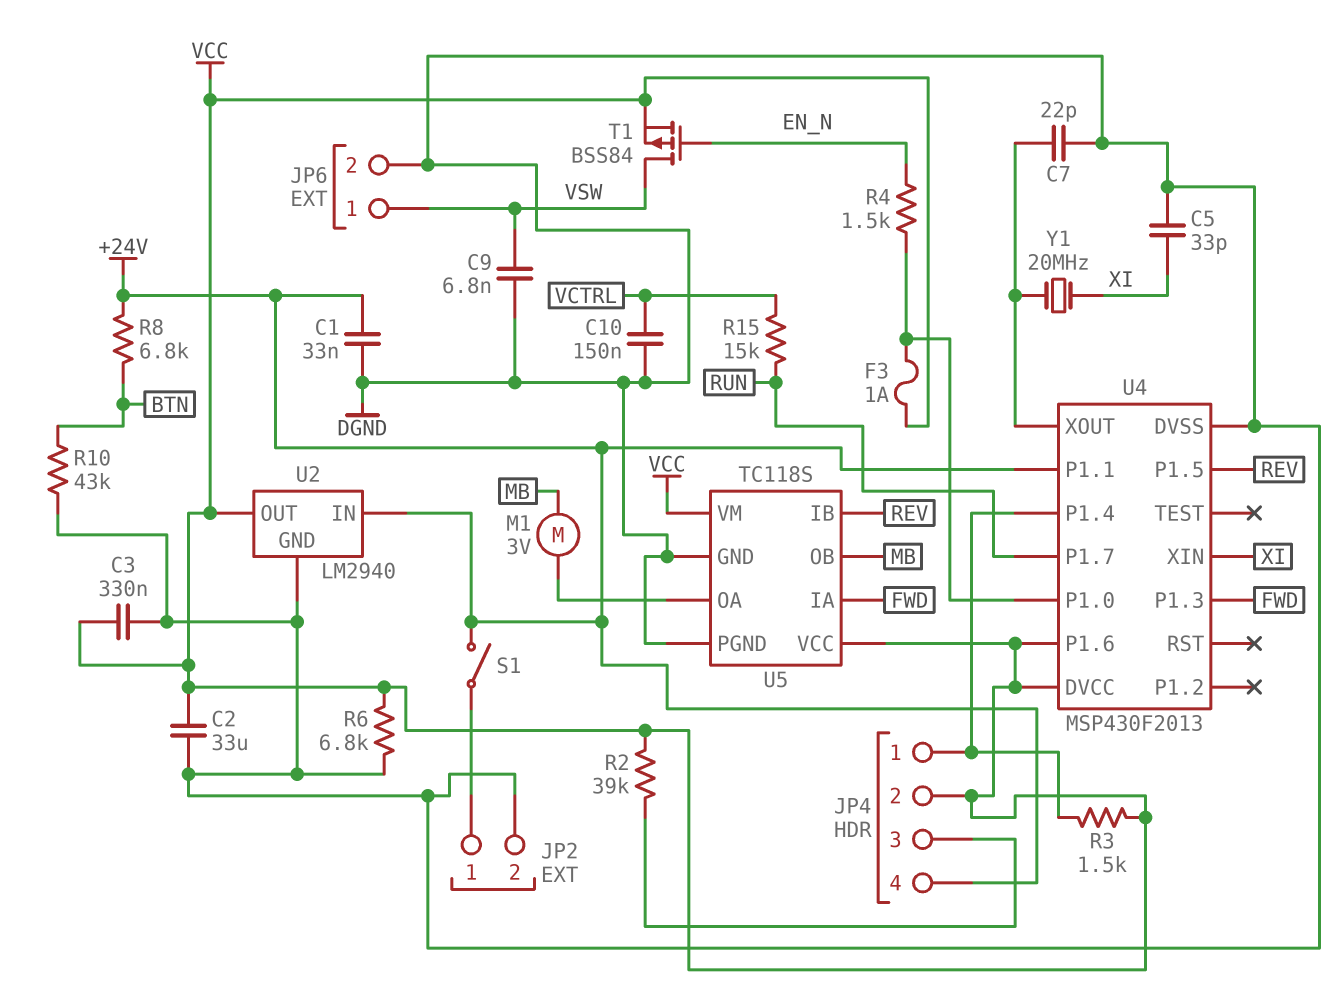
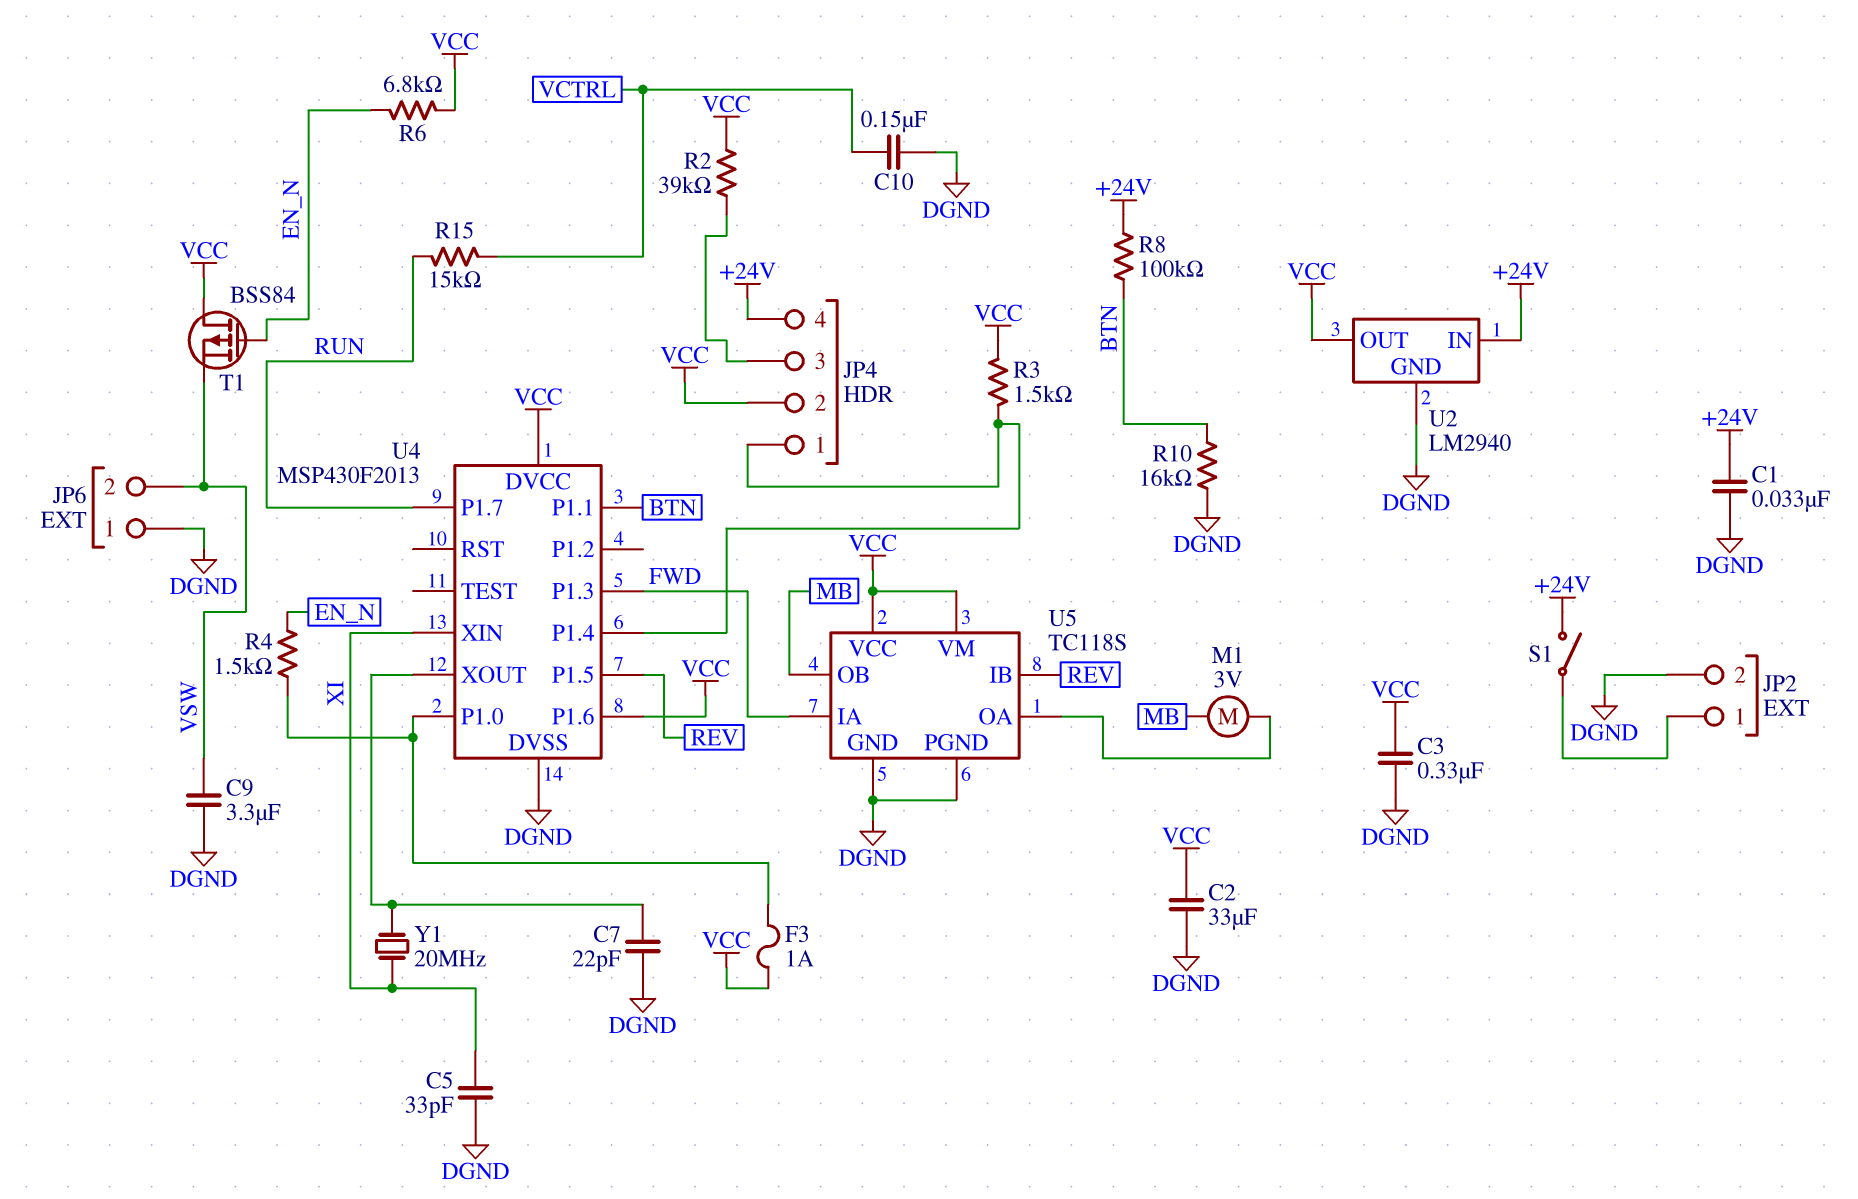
C9: 6.8nF (DGND, VSW) -> 3.3uF (DGND, VSW)
JP6 pin 1: VSW -> DGND
JP6 pin 2: DGND -> VSW
R6: 6.8k (DGND, VCC) -> 6.8k (EN_N, VCC)
R8: 6.8k (+24V, BTN) -> 100k (+24V, BTN)
R10: 43k (BTN, DGND) -> 16k (BTN, DGND)
T1: PMOS BSS84 (G EN_N, D VSW, S VCC) -> PMOS BSS84 (G EN_N, D VCC, S VSW)
U4 pin P1.1: +24V -> BTN

